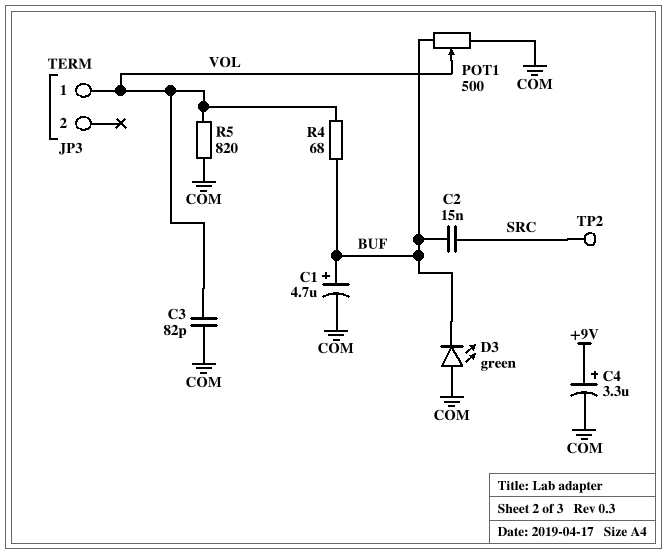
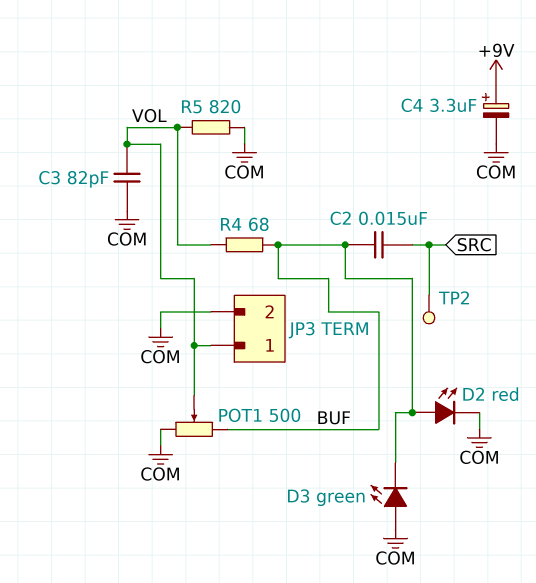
C1: 4.7uF (plus BUF, minus COM) -> none
D2: none -> LED red (A BUF, K COM)
JP3 pin 2: none -> COM

